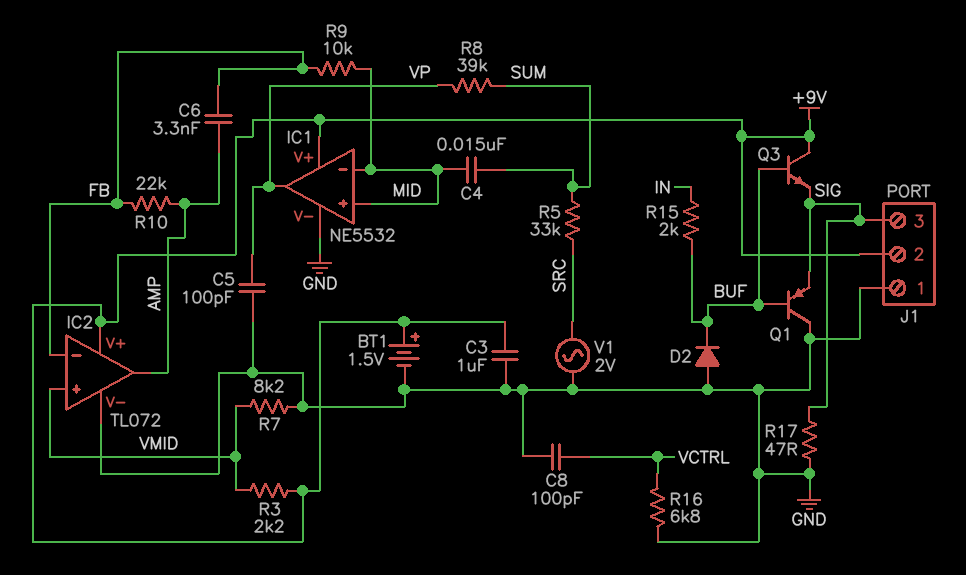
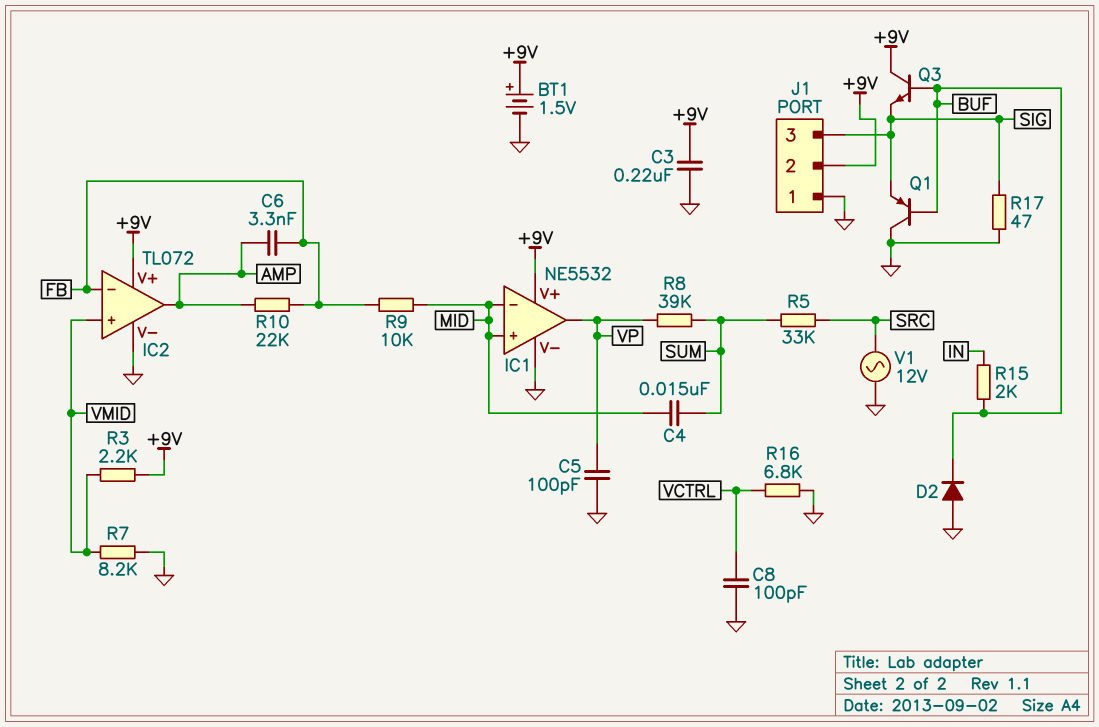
C3: 1uF (+9V, GND) -> 220nF (+9V, GND)
V1: AC 2V (GND, SRC) -> AC 12V (GND, SRC)

